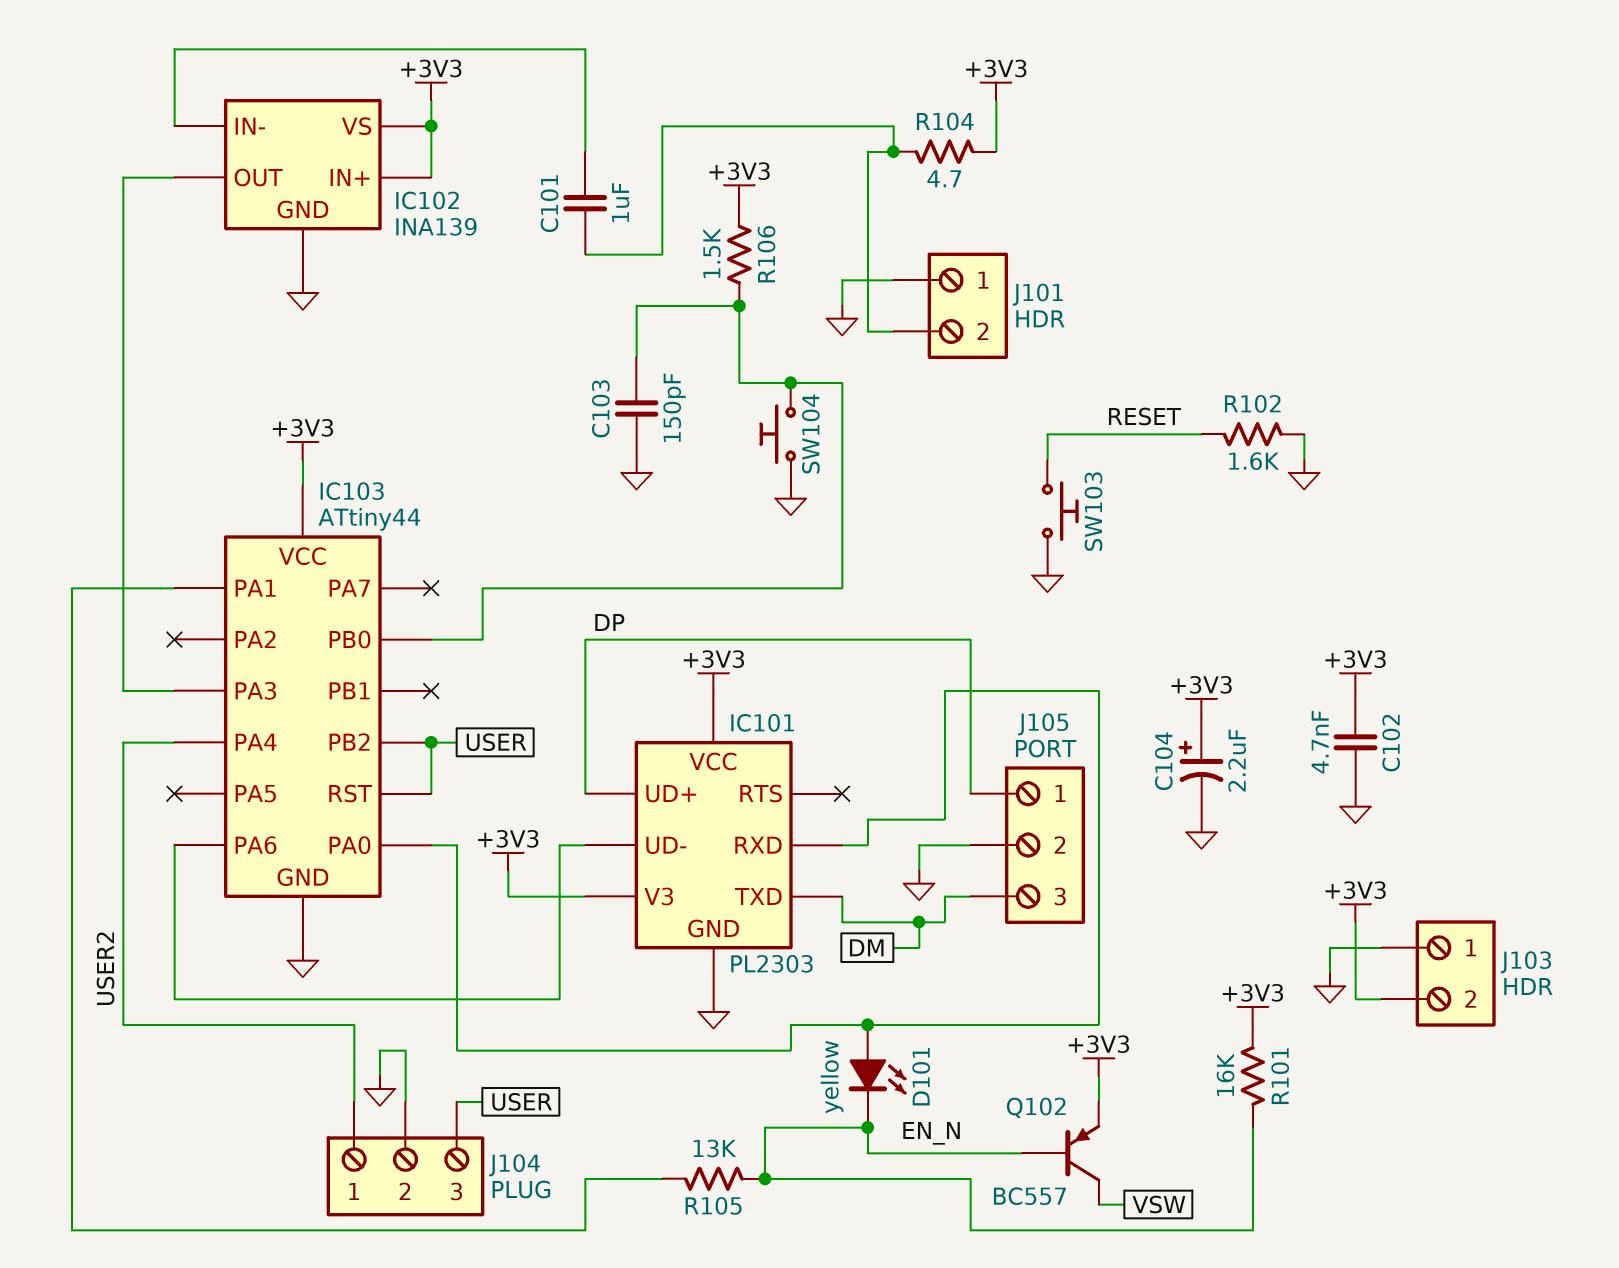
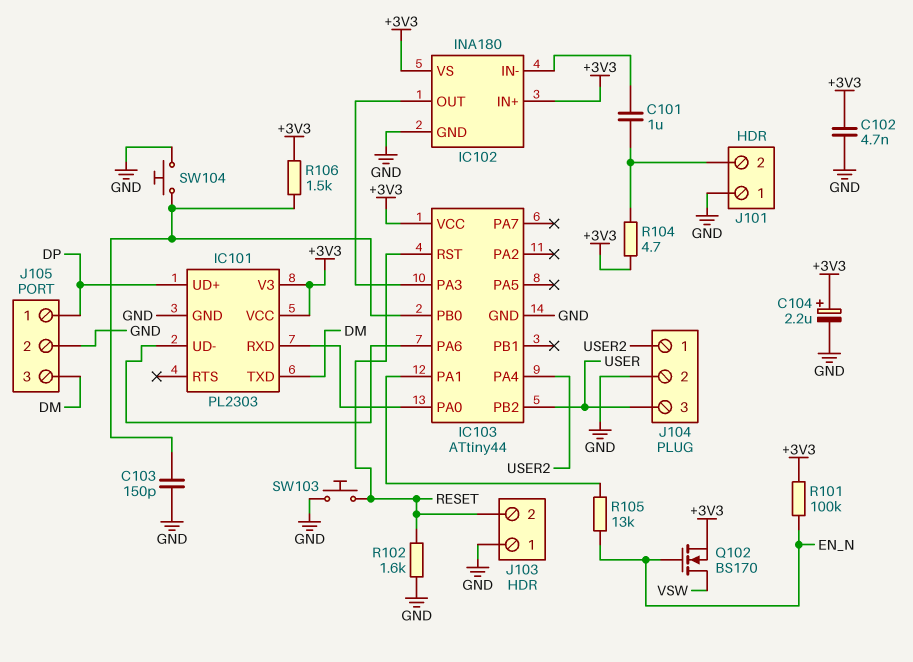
D101: LED yellow (A IC101/RXD, K EN_N) -> none
IC102: INA139 -> INA180
IC103 pin RST: USER -> RESET
J103 pin 2: +3V3 -> RESET
Q102: PNP BC557 (B EN_N, C VSW, E +3V3) -> NMOS BS170 (G EN_N, D VSW, S +3V3)
R101: 16k (+3V3, EN_N) -> 100k (+3V3, EN_N)

